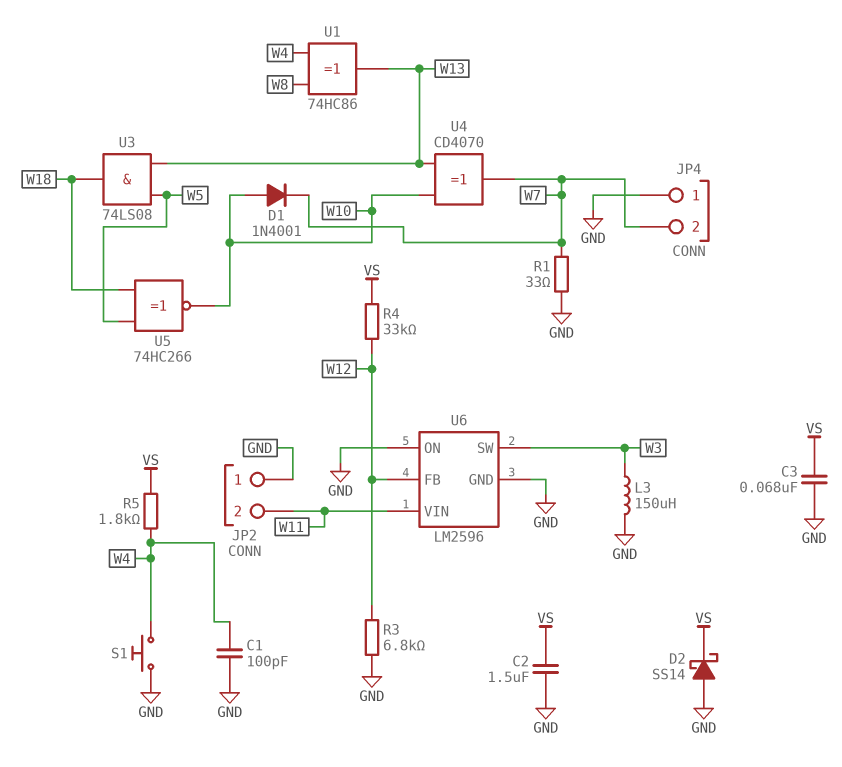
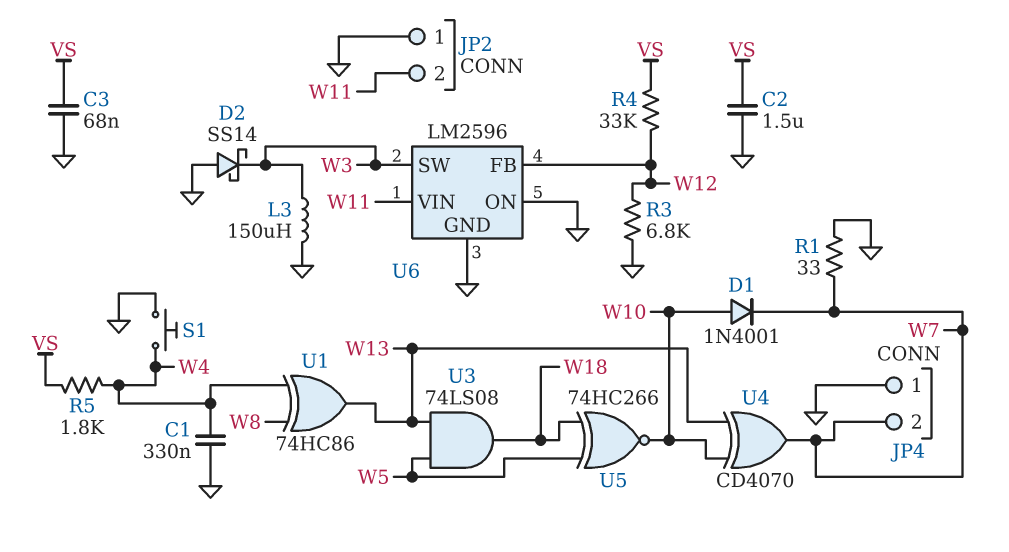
C1: 100pF (GND, W4) -> 330nF (GND, W4)
D2: schottky SS14 (A GND, K VS) -> schottky SS14 (A GND, K W3)

